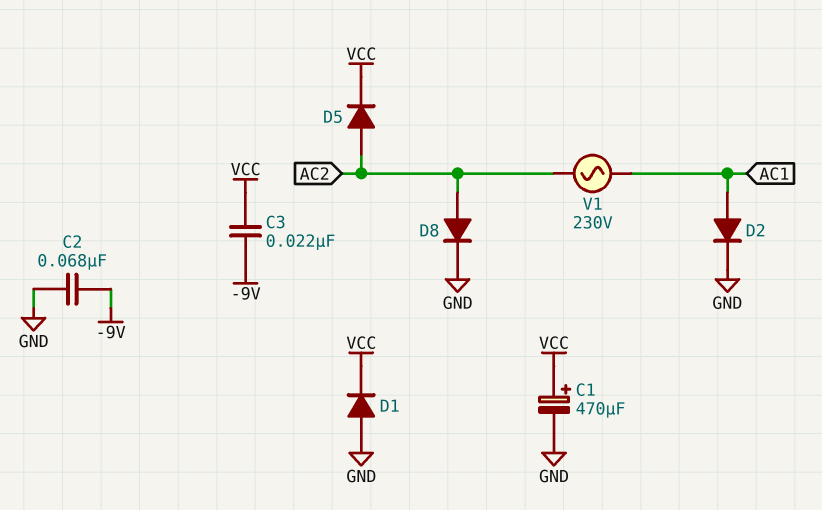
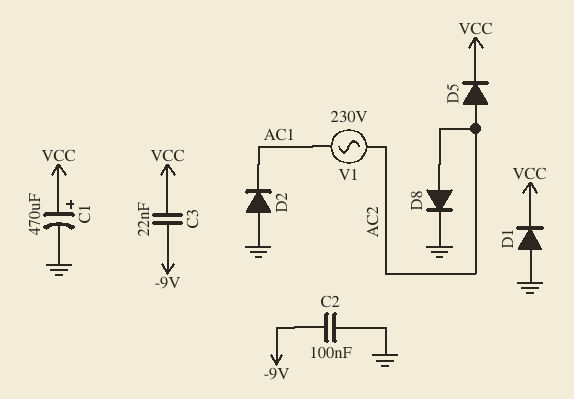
C2: 68nF (-9V, GND) -> 100nF (-9V, GND)
D2: diode (A AC1, K GND) -> diode (A GND, K AC1)

